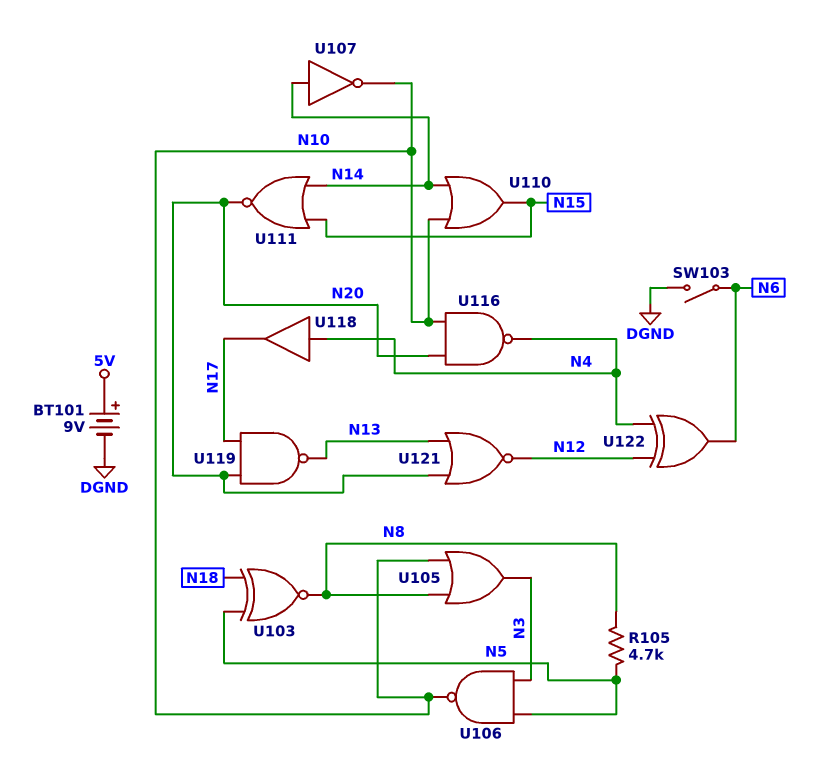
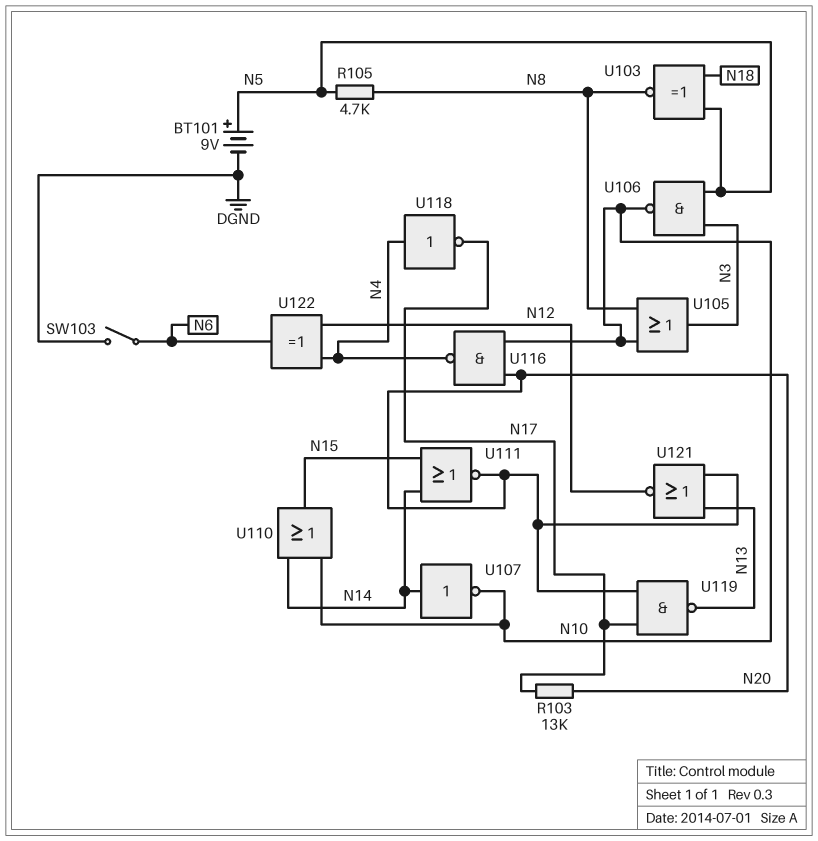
BT101: 9V (plus 5V, minus DGND) -> 9V (plus N5, minus DGND)
R103: none -> 13k (N17, N20)
U118: buffer (in N4, out N17) -> NOT (in N4, out N17)

